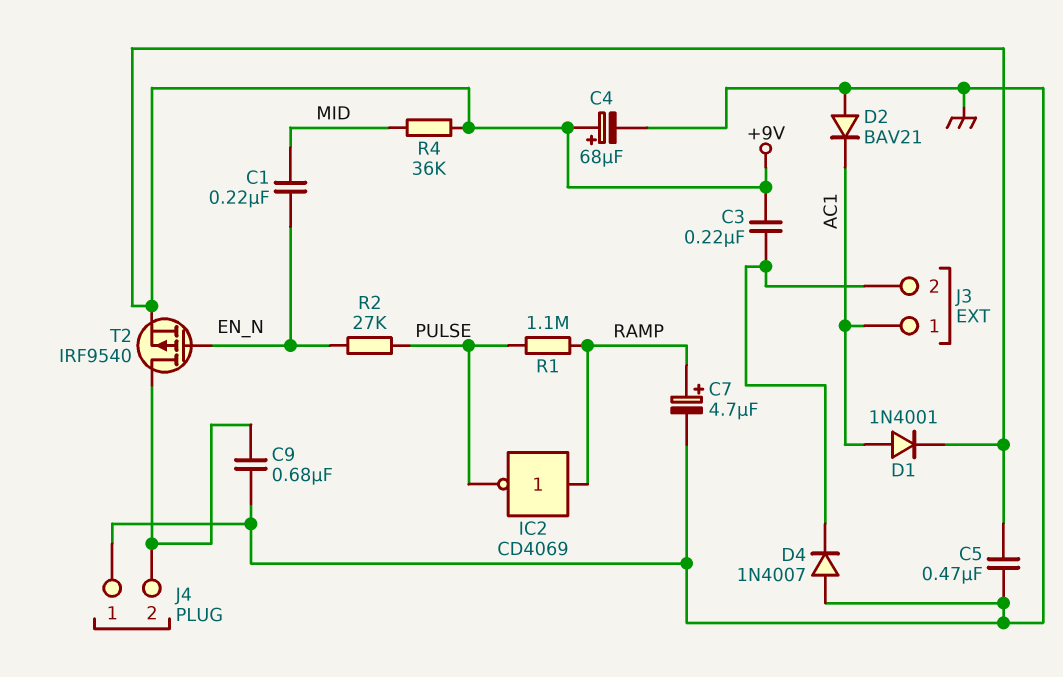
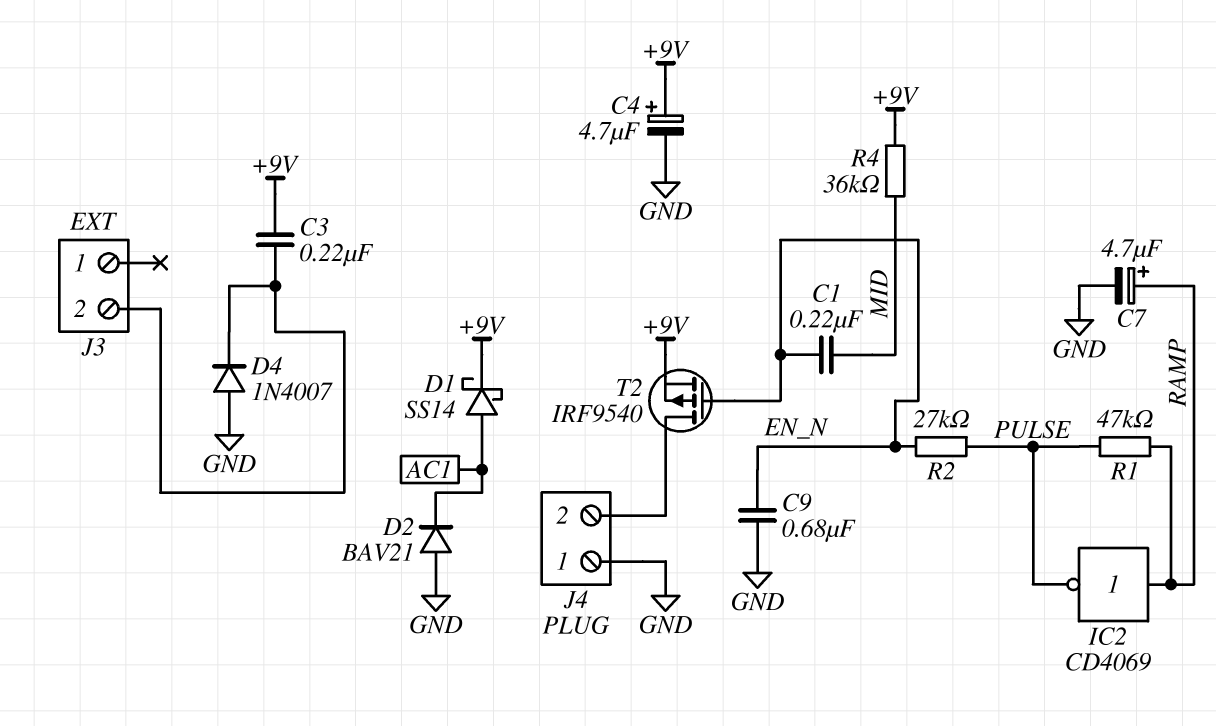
C4: 68uF (plus +9V, minus GND) -> 4.7uF (plus +9V, minus GND)
C5: 470nF (+9V, GND) -> none
C9: 680nF (GND, J4/2) -> 680nF (EN_N, GND)
D1: diode 1N4001 (A AC1, K +9V) -> schottky SS14 (A AC1, K +9V)
J3 pin 1: AC1 -> none
R1: 1.1M (PULSE, RAMP) -> 47k (PULSE, RAMP)

